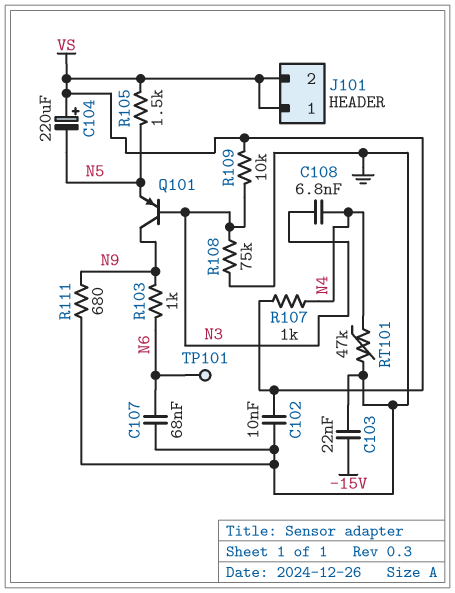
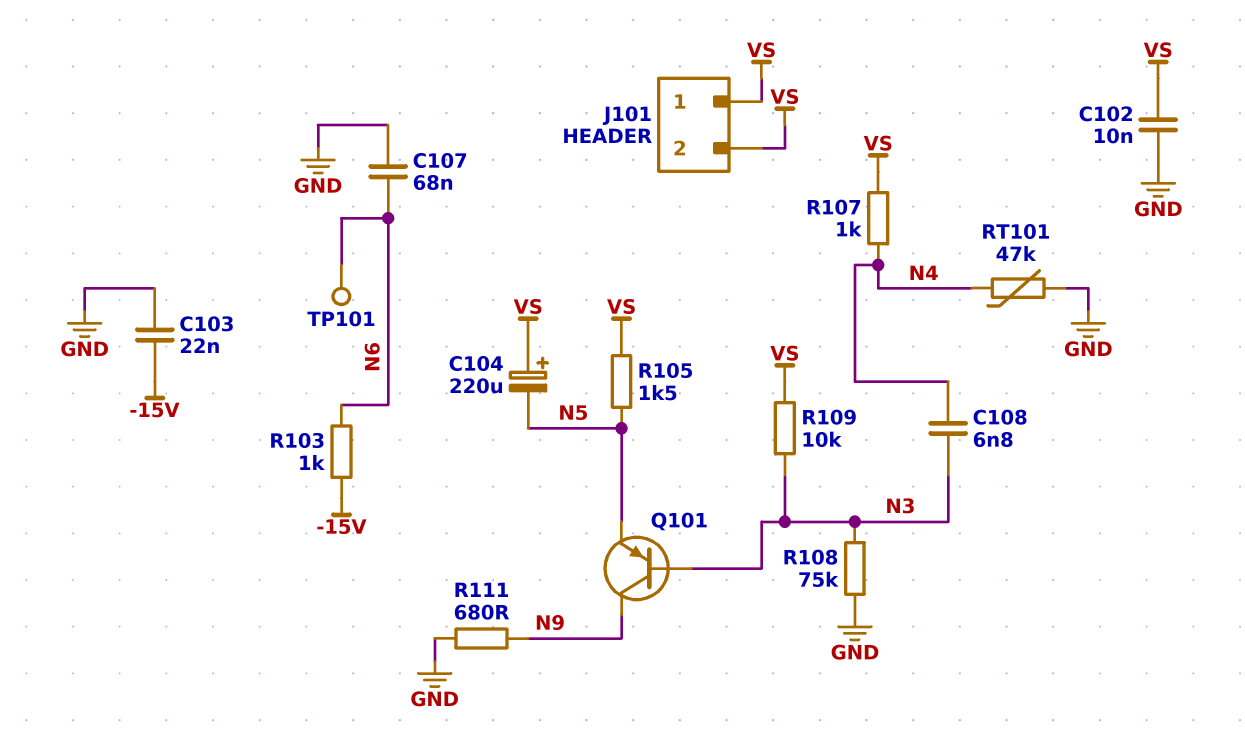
R103: 1k (N6, N9) -> 1k (-15V, N6)

